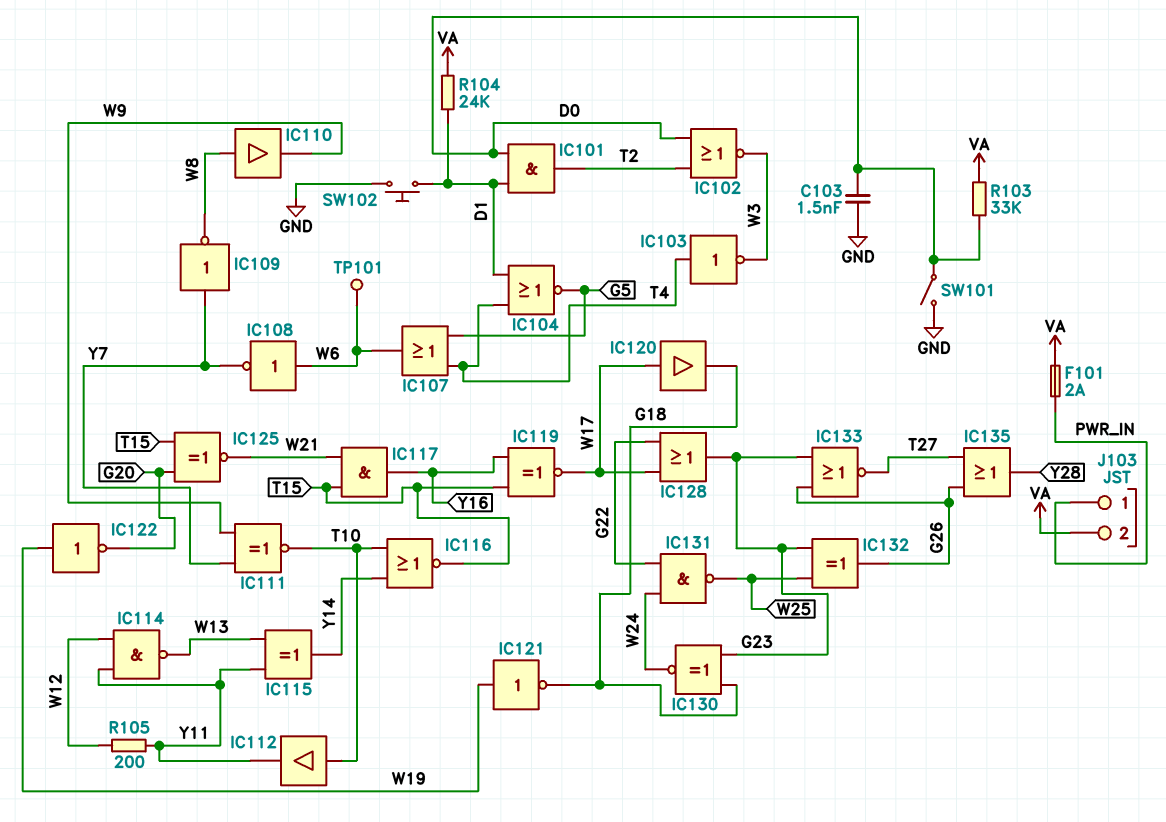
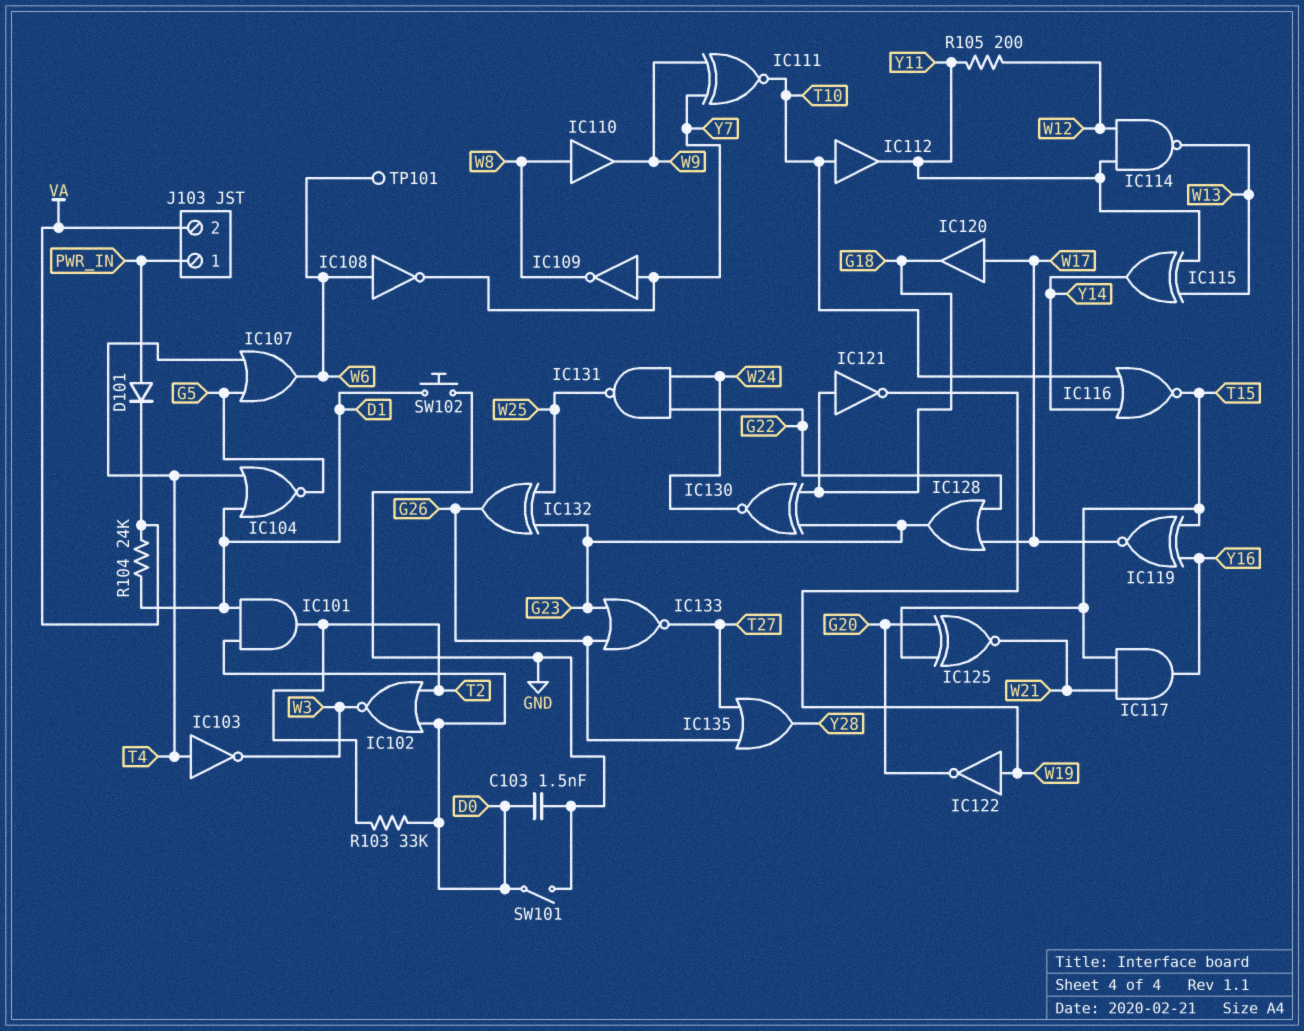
D101: none -> diode (A PWR_IN, K VA)
F101: 2A (PWR_IN, VA) -> none
IC121: NOT (in W19, out G18) -> NOT (in G18, out W19)
R103: 33k (D0, VA) -> 33k (D0, T2)

